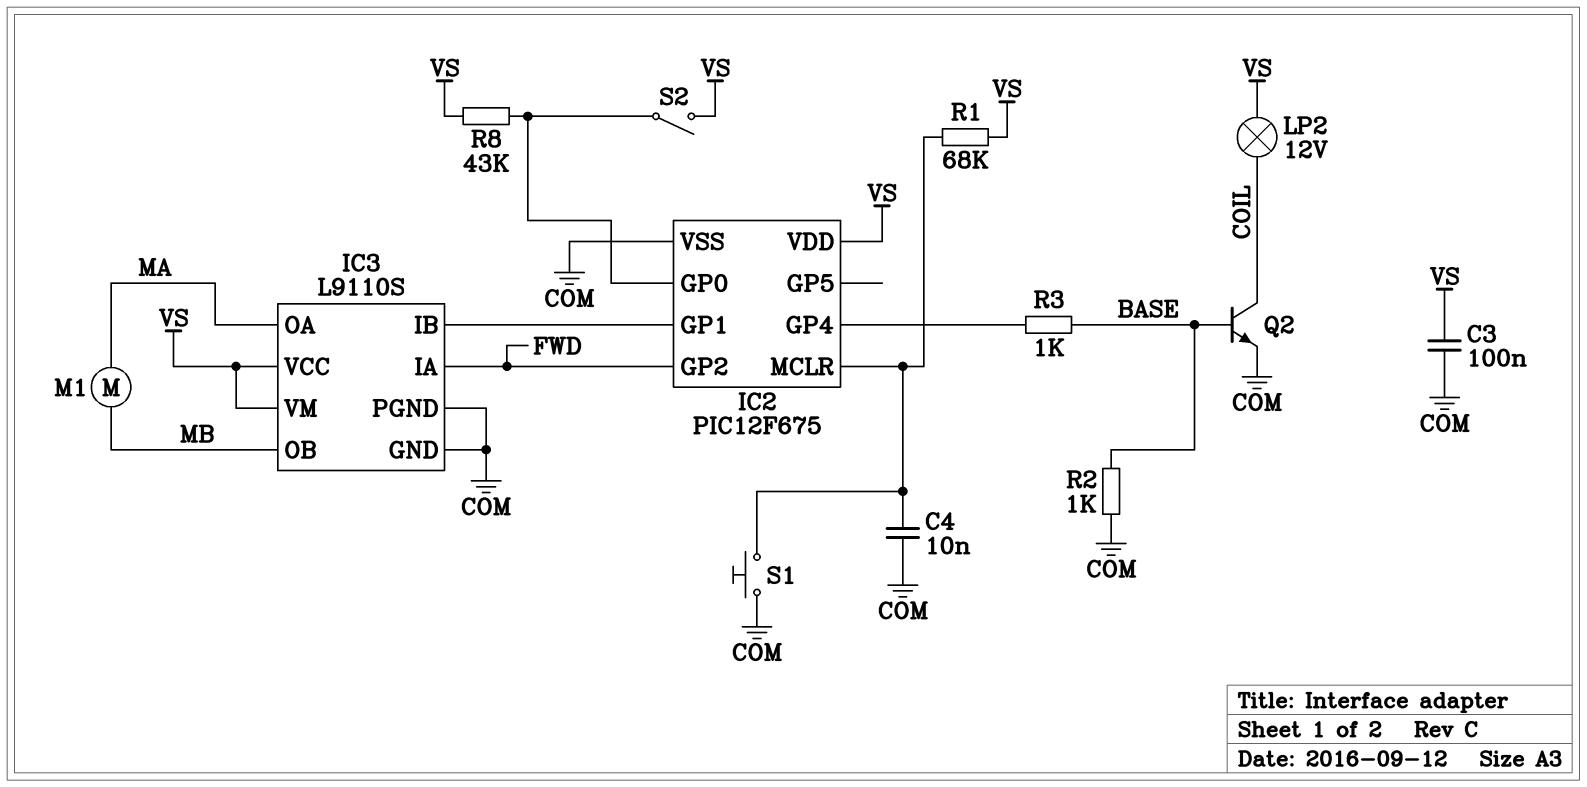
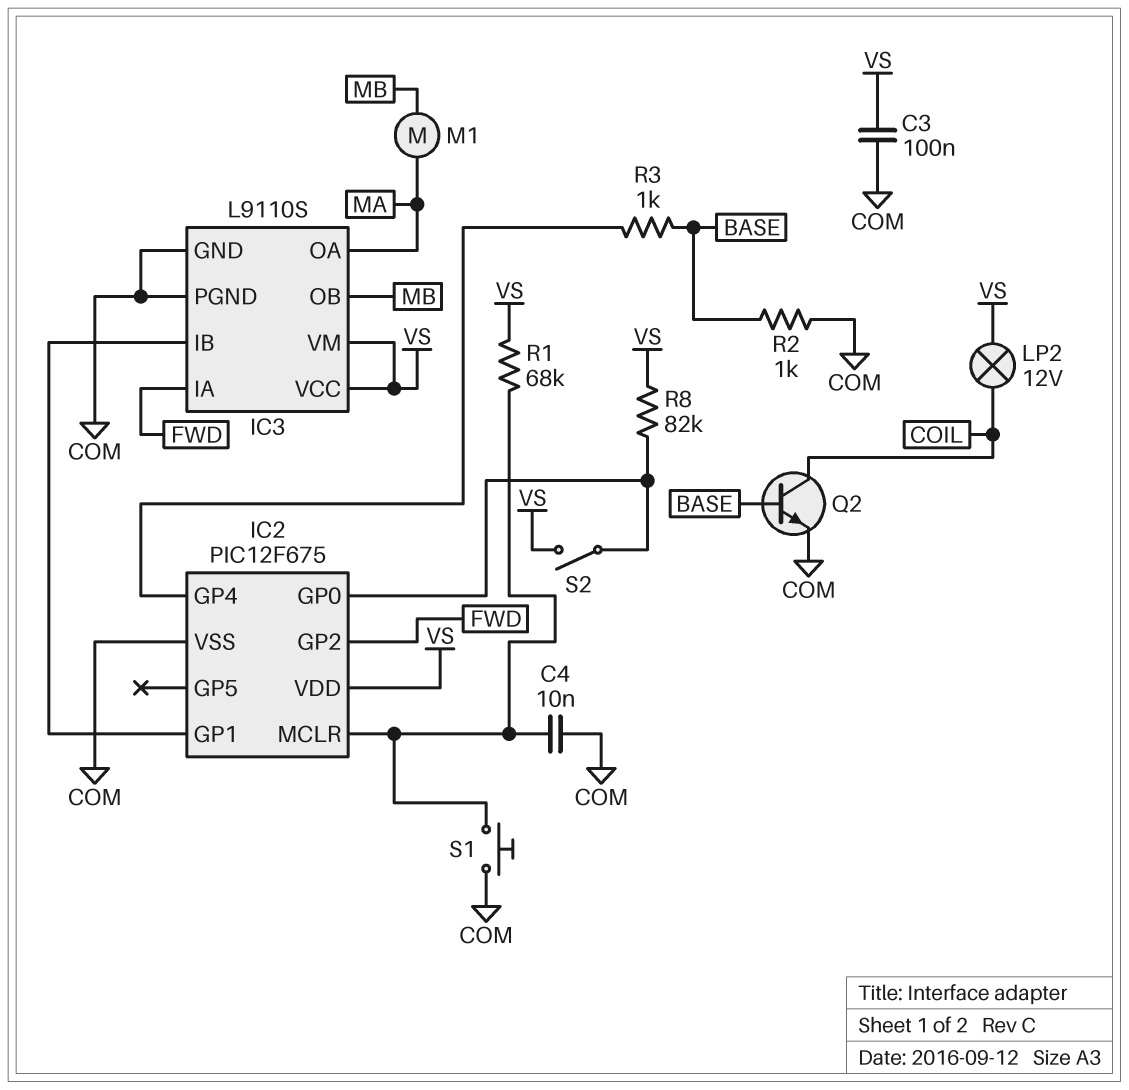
R8: 43k (IC2/GP0, VS) -> 82k (IC2/GP0, VS)

